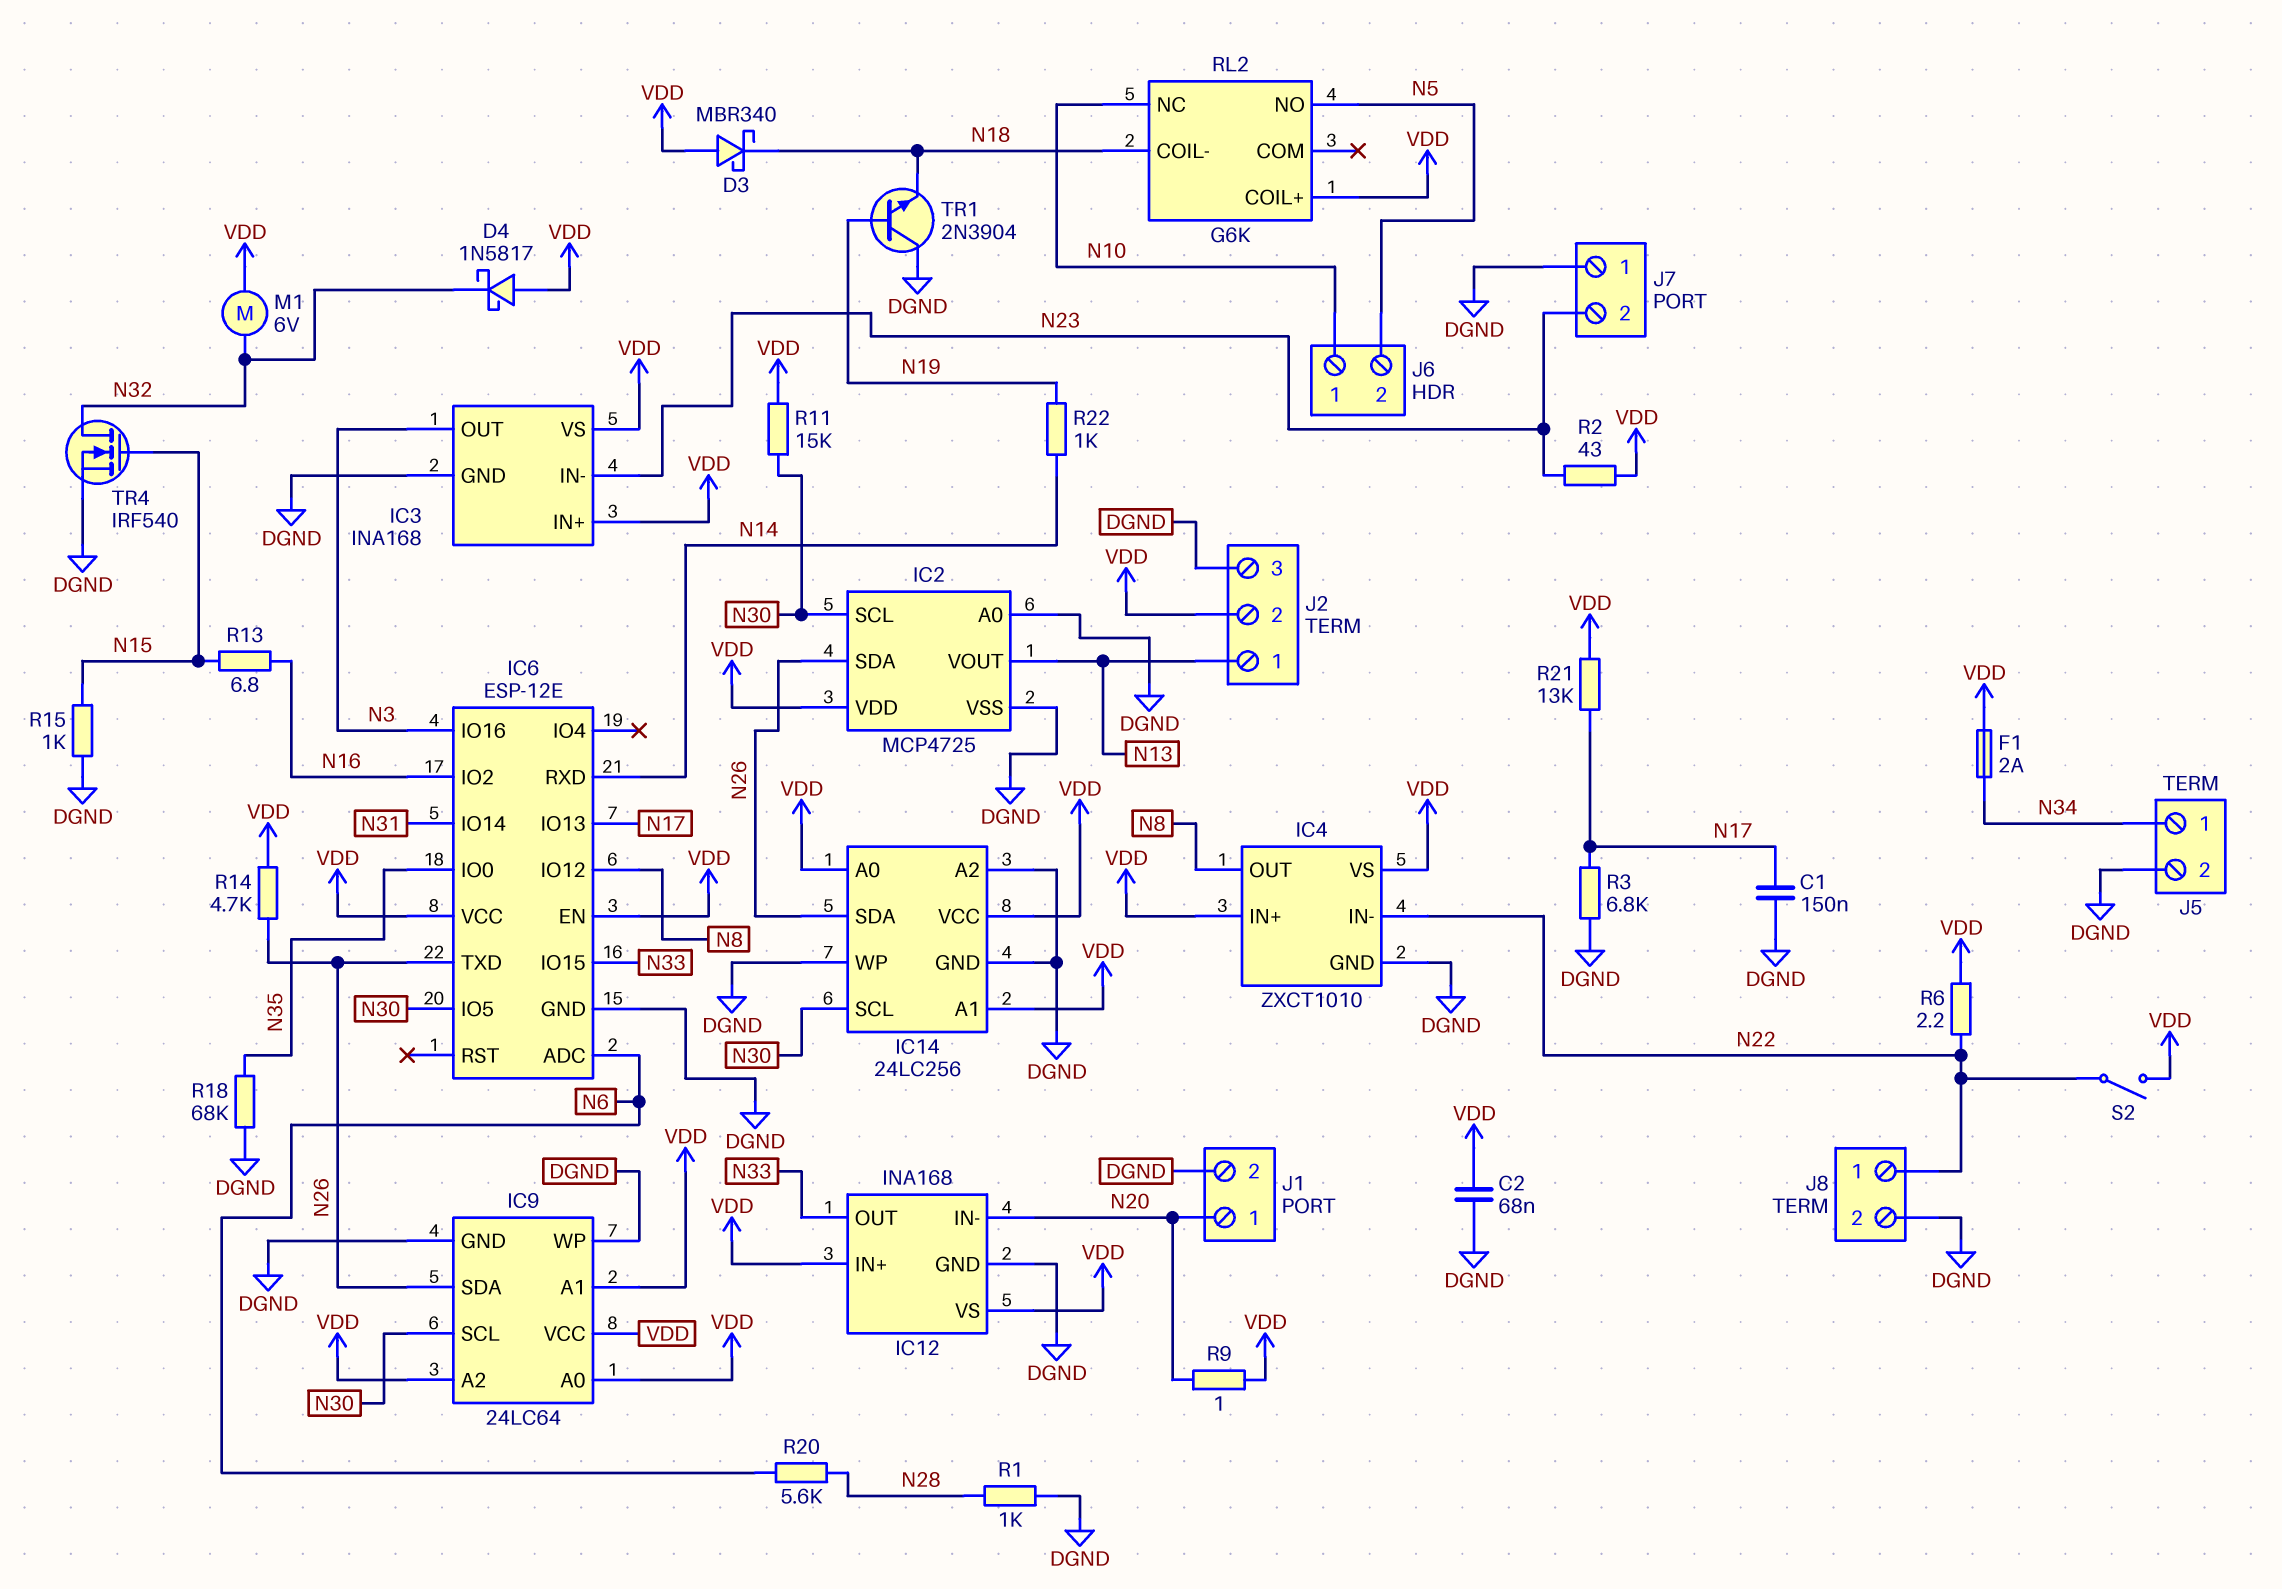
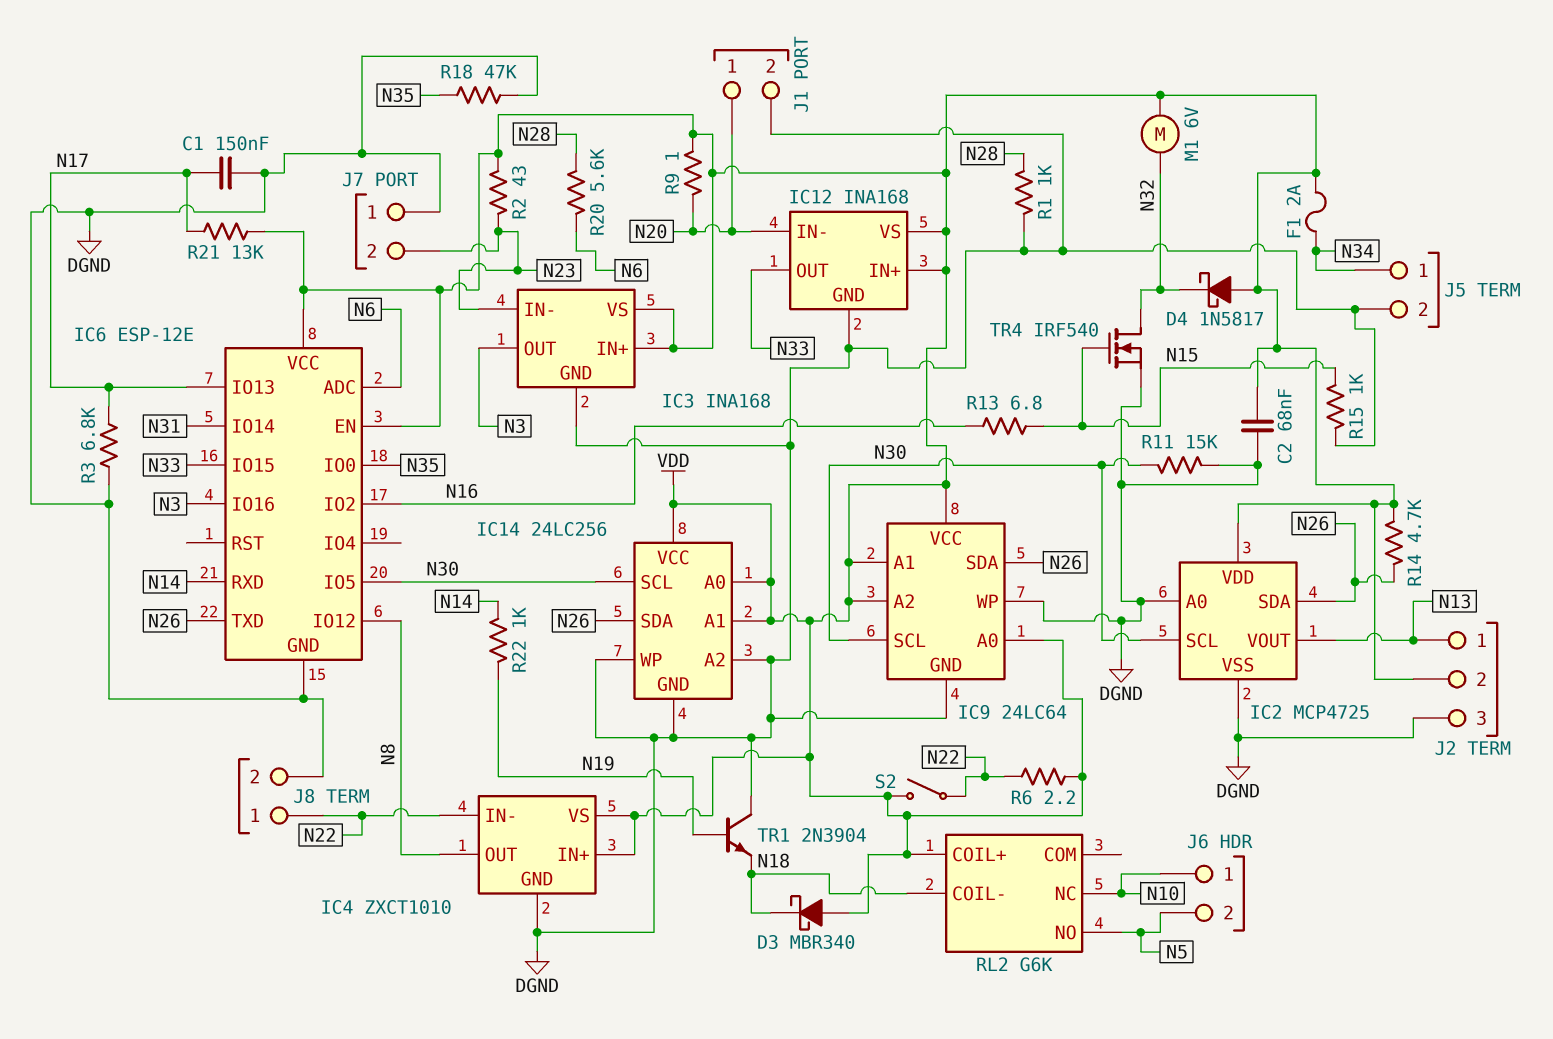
R11: 15k (N30, VDD) -> 15k (DGND, N30)
R18: 68k (DGND, N35) -> 47k (DGND, N35)

